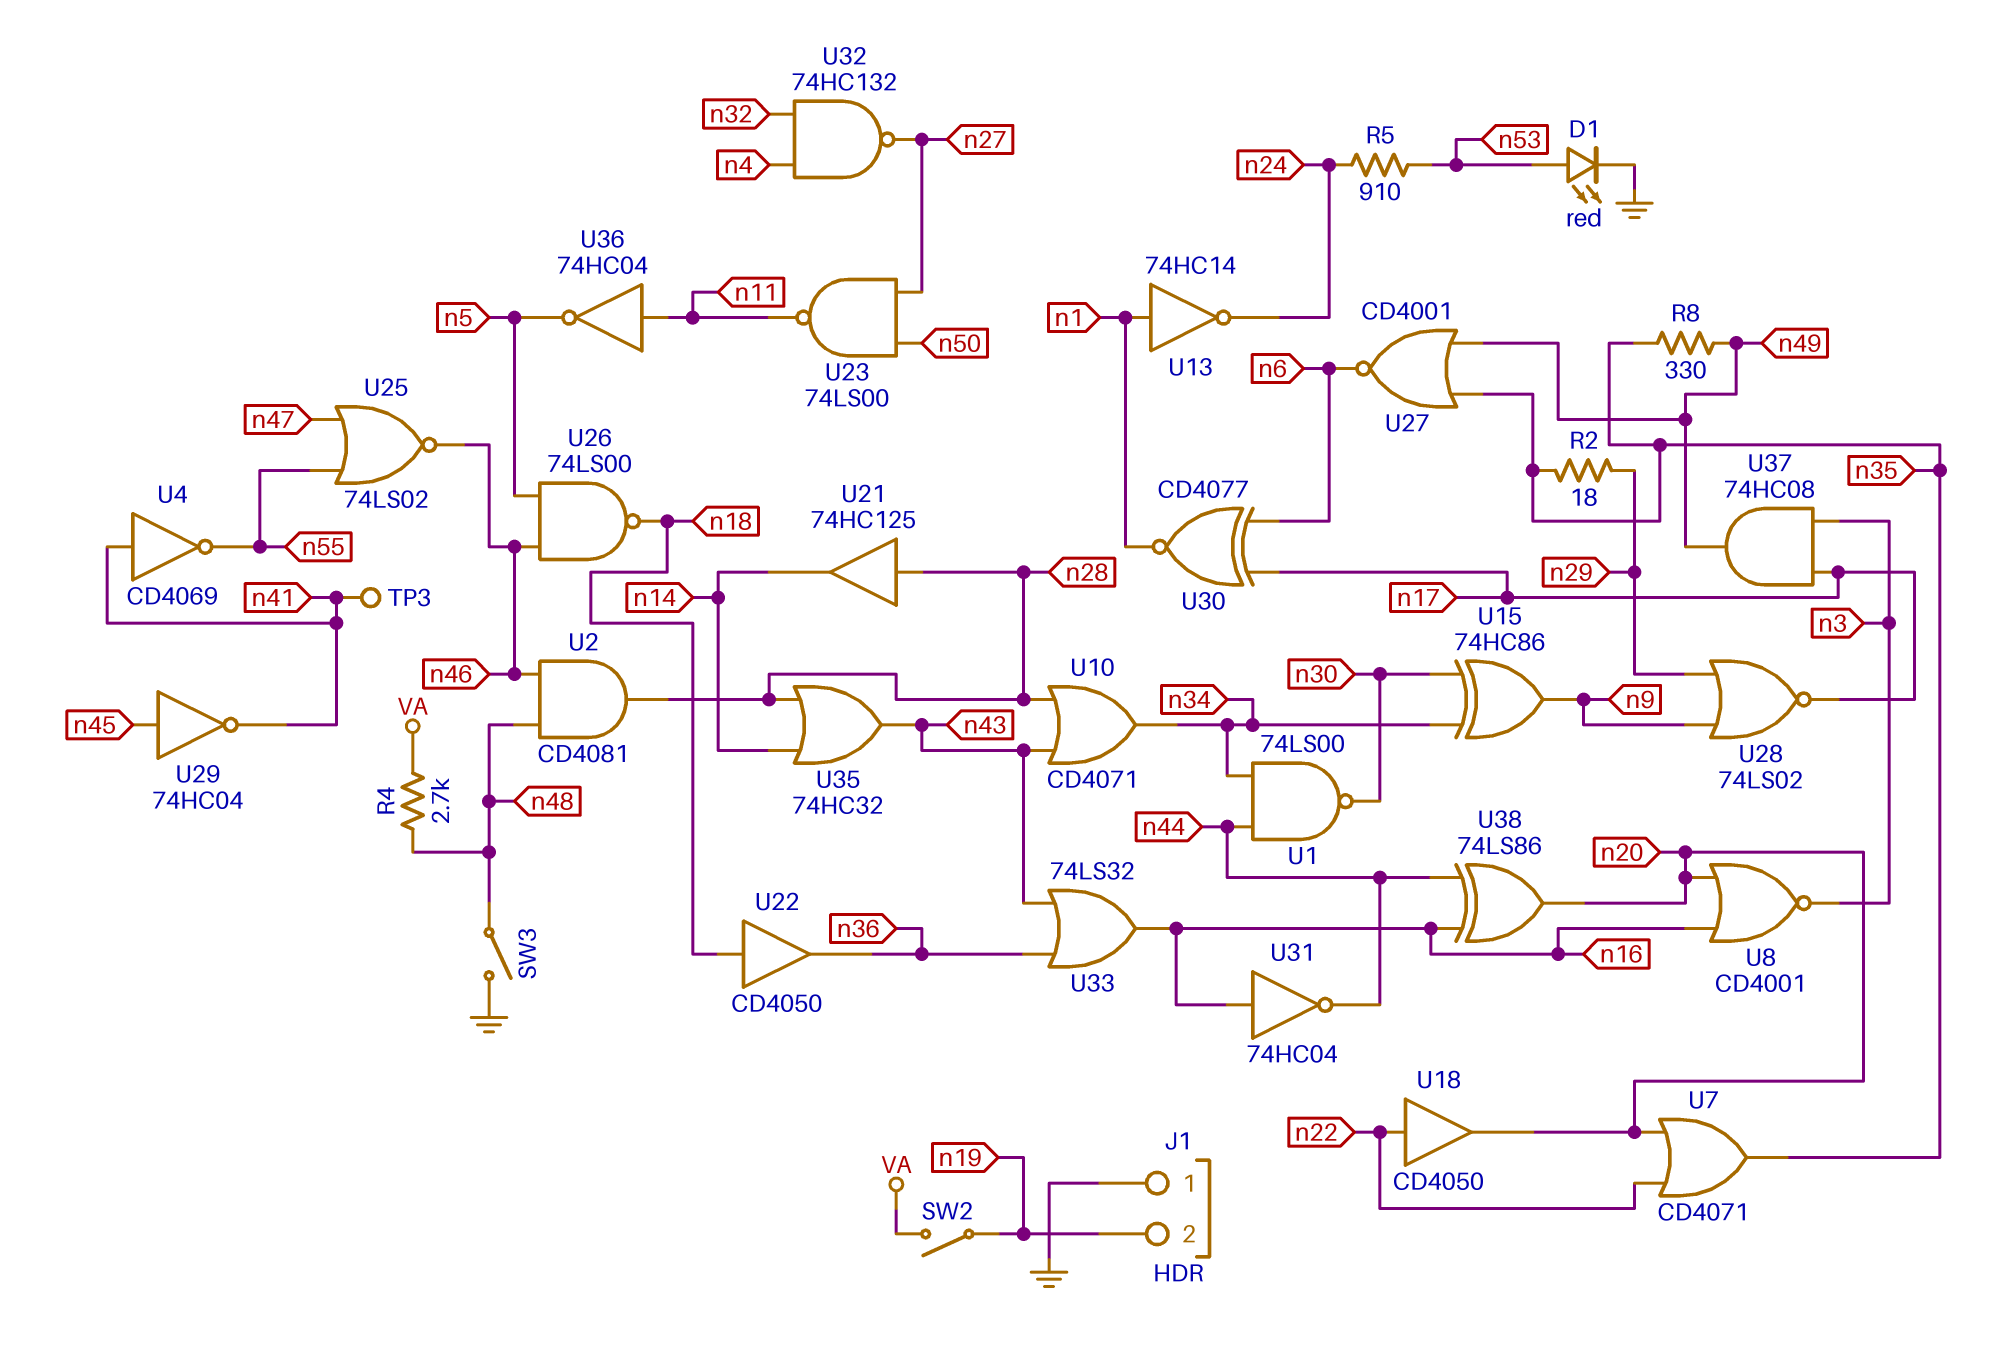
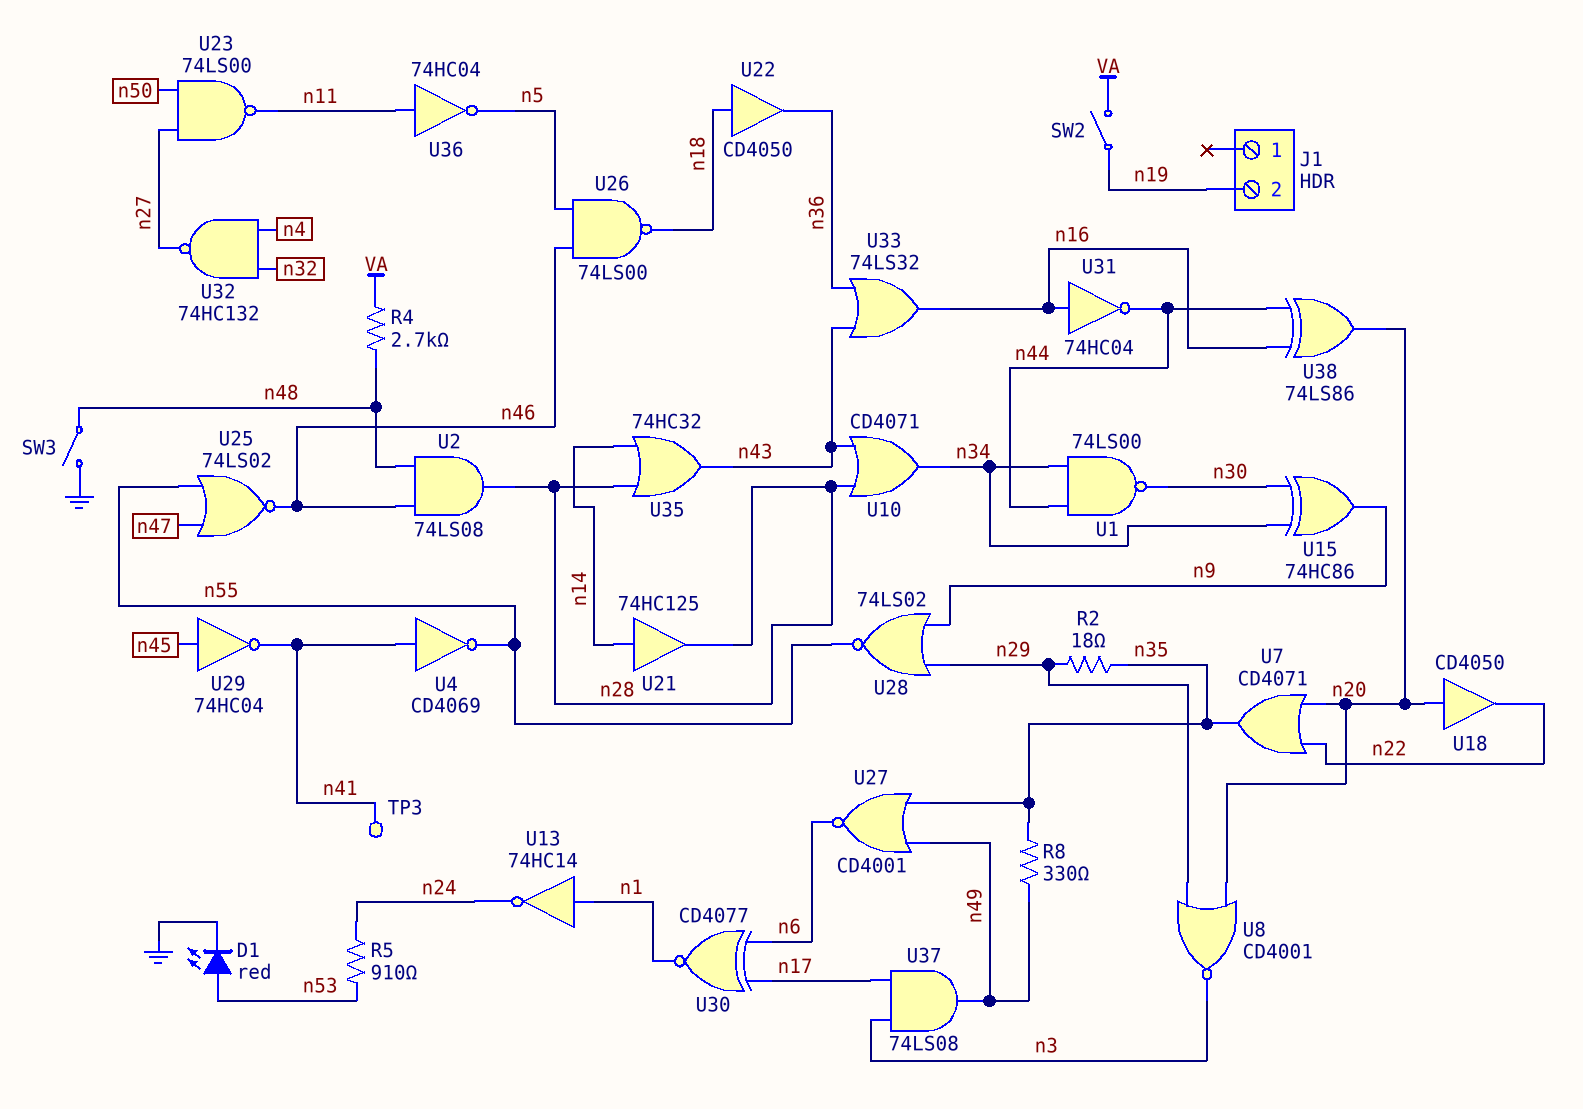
J1 pin 1: GND -> none
U2: AND CD4081 (in n46, in n48, out n28) -> AND 74LS08 (in n46, in n48, out n28)
U8: NOR CD4001 (in n16, in n20, out n3) -> NOR CD4001 (in n20, in n29, out n3)
U18: buffer CD4050 (in n22, out n20) -> buffer CD4050 (in n20, out n22)
U21: buffer 74HC125 (in n28, out n14) -> buffer 74HC125 (in n14, out n28)
U28: NOR 74LS02 (in n9, in n29, out n17) -> NOR 74LS02 (in n9, in n29, out n55)
U37: AND 74HC08 (in n3, in n17, out n49) -> AND 74LS08 (in n3, in n17, out n49)

